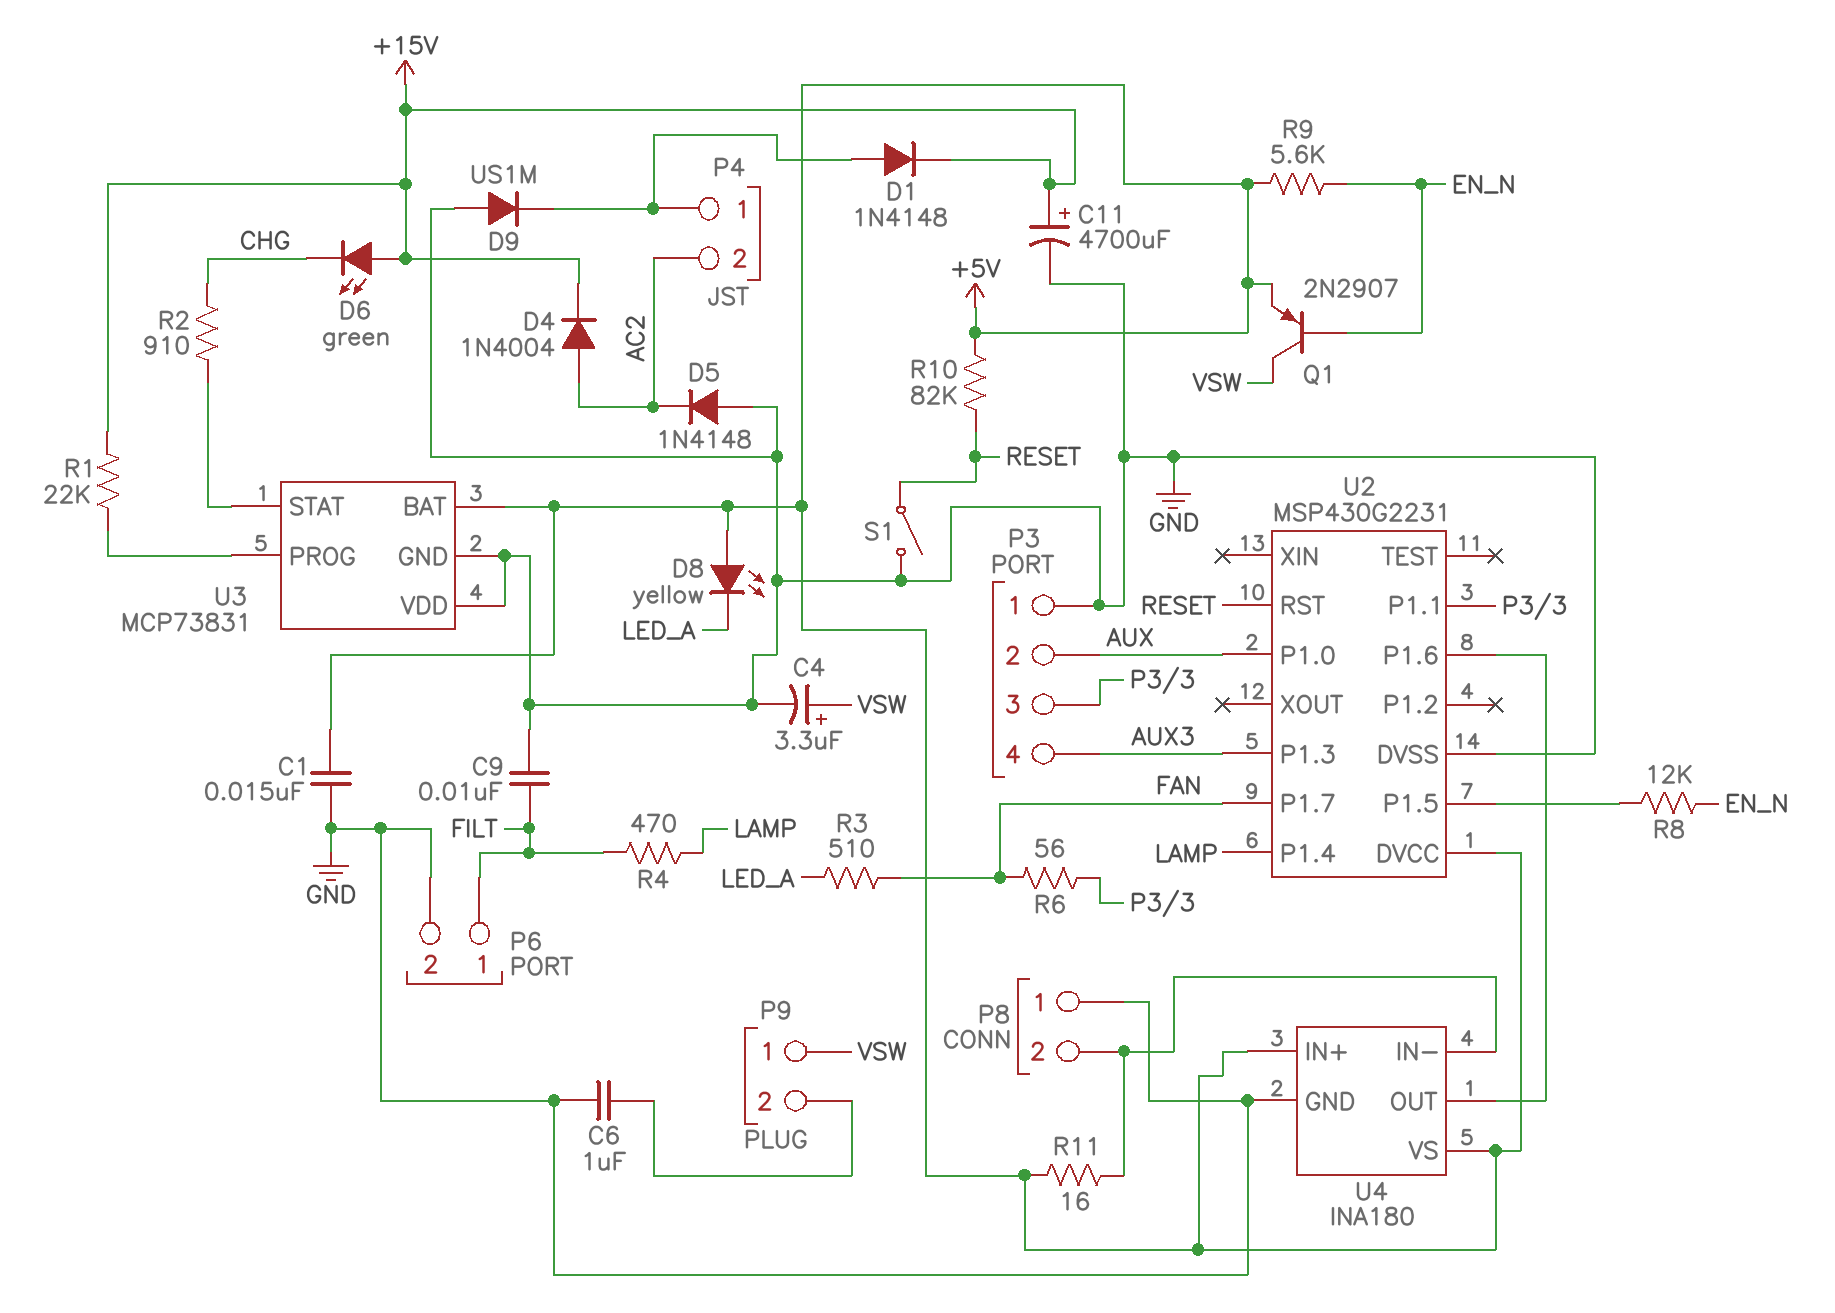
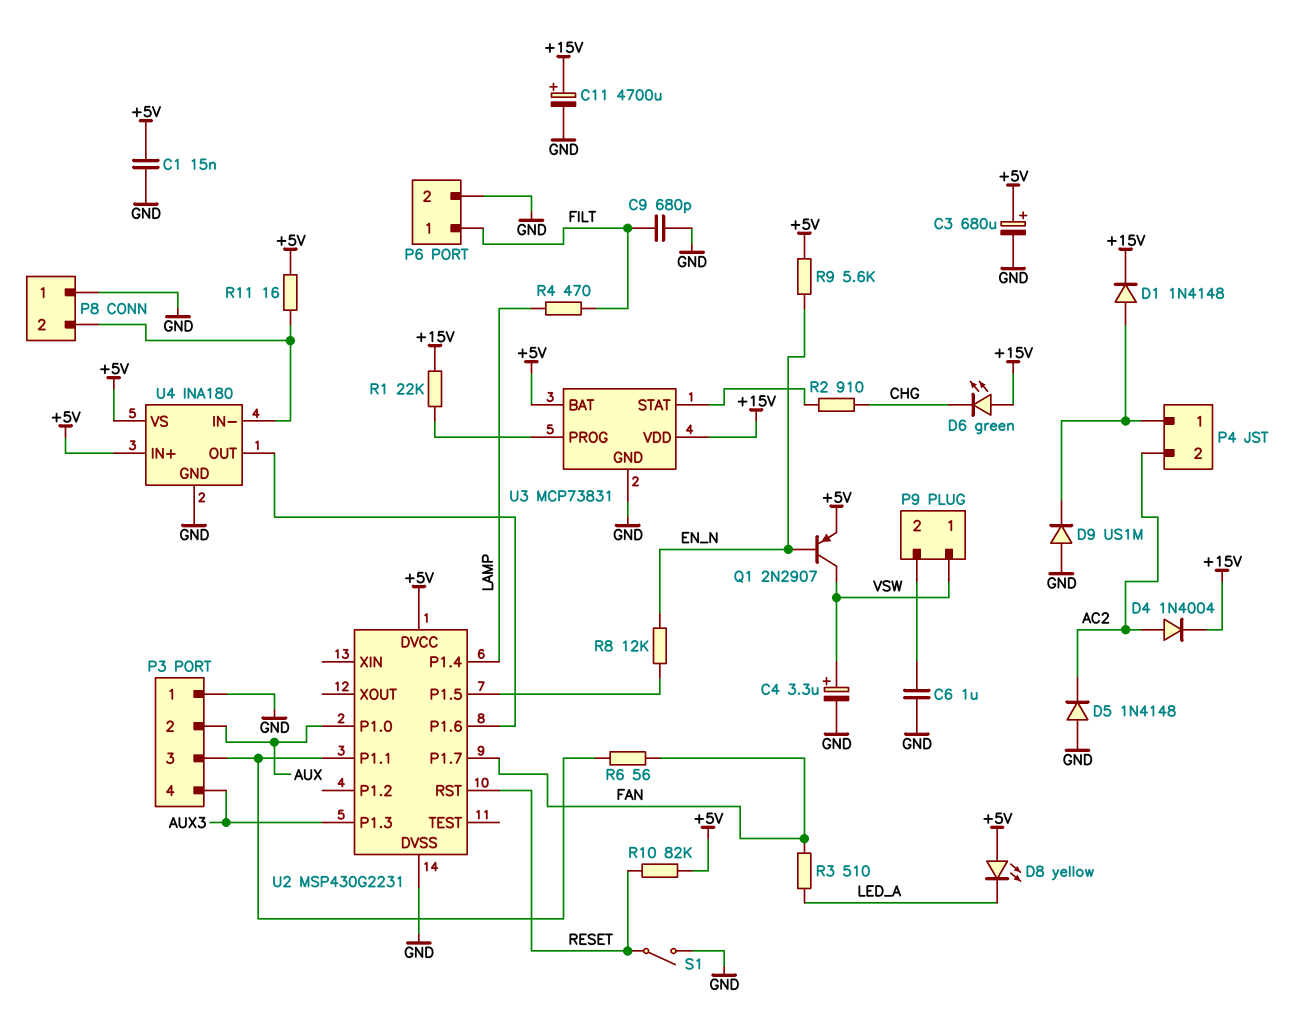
C3: none -> 680uF (plus +5V, minus GND)
C9: 10nF (FILT, GND) -> 680pF (FILT, GND)
U3 pin VDD: GND -> +15V

